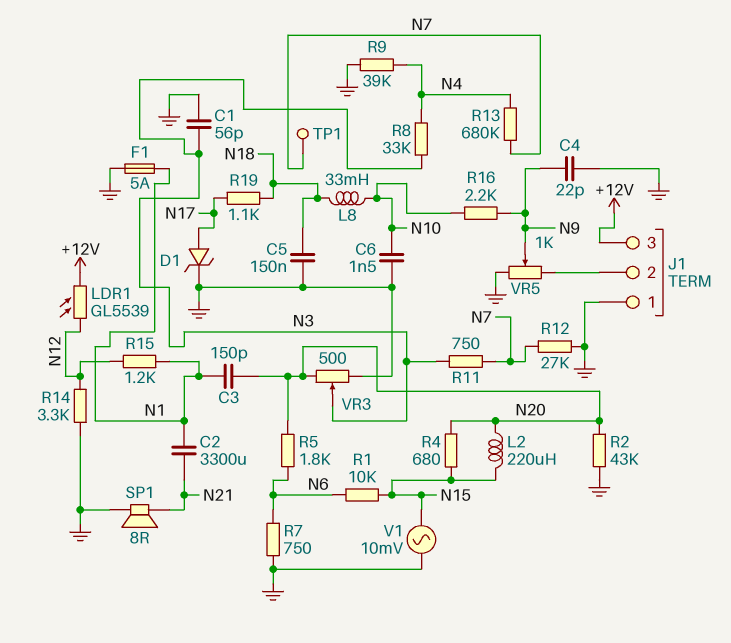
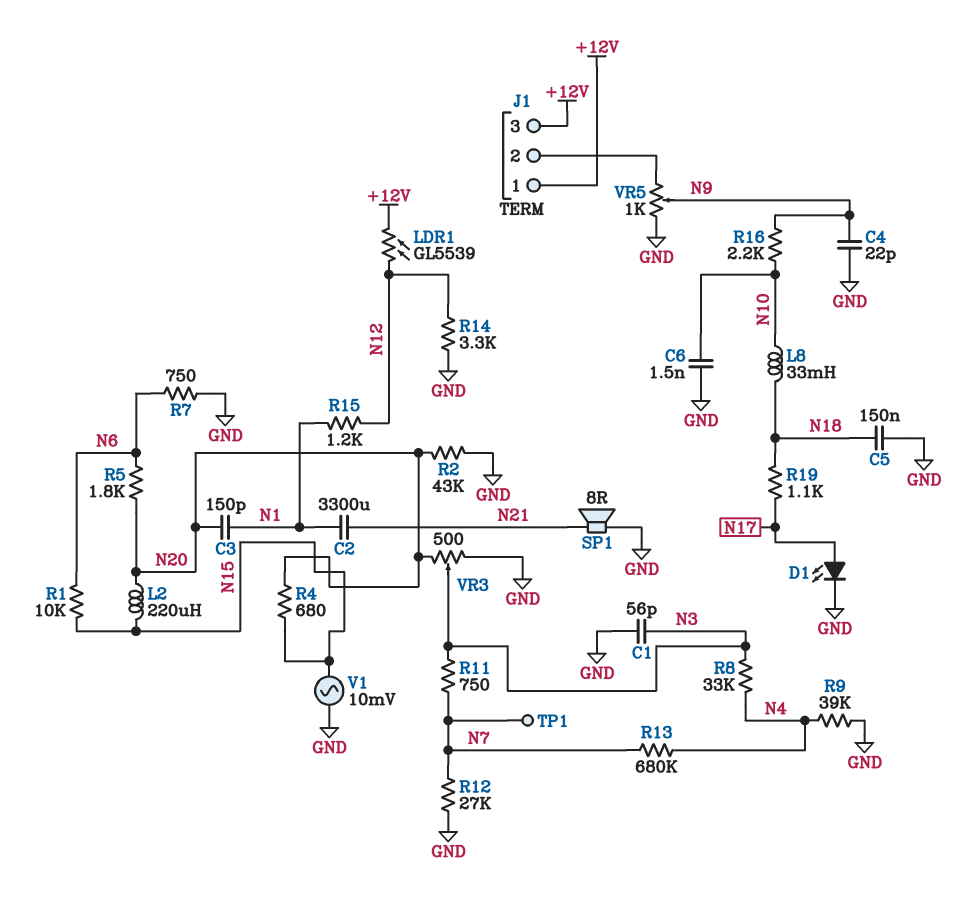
D1: zener (A N17, K GND) -> LED (A N17, K GND)
F1: 5A (GND, N1) -> none
J1 pin 1: GND -> +12V

